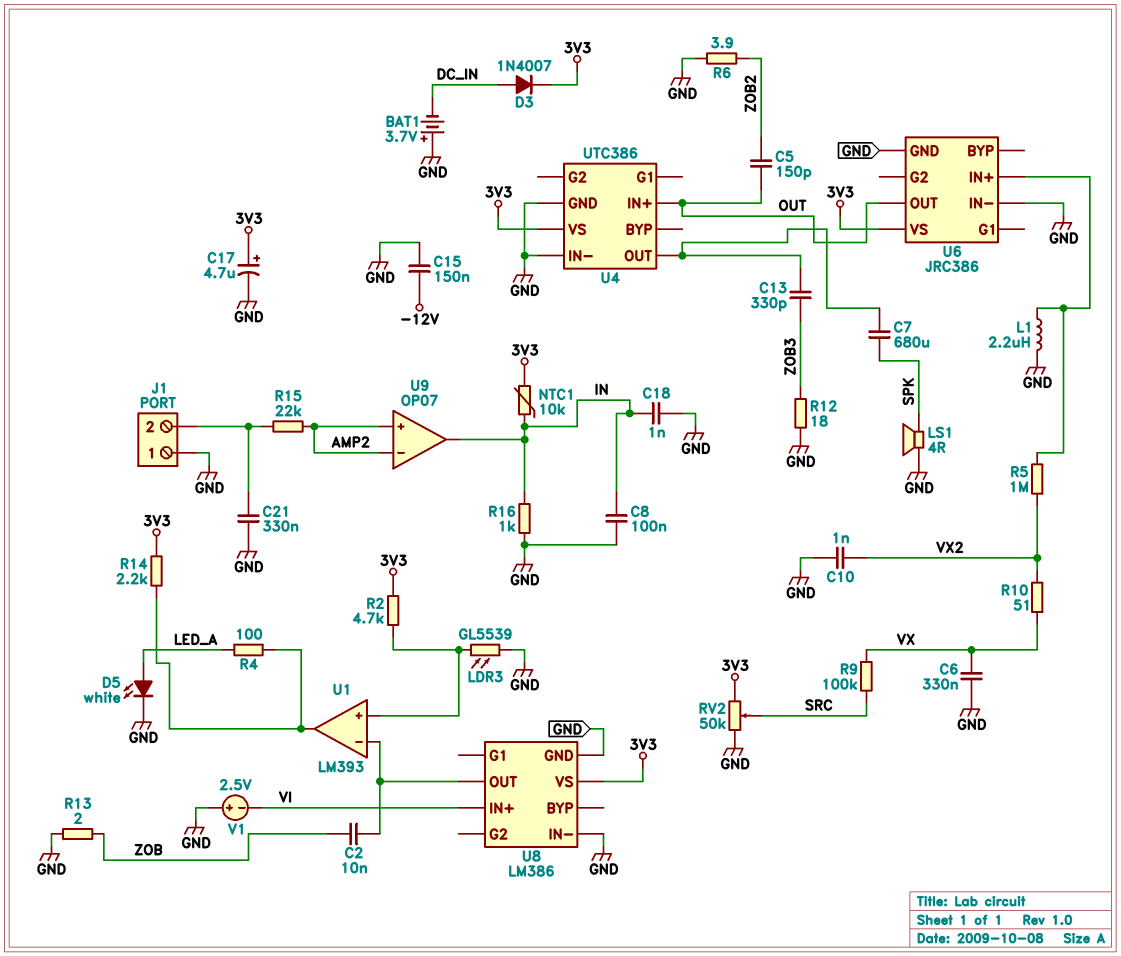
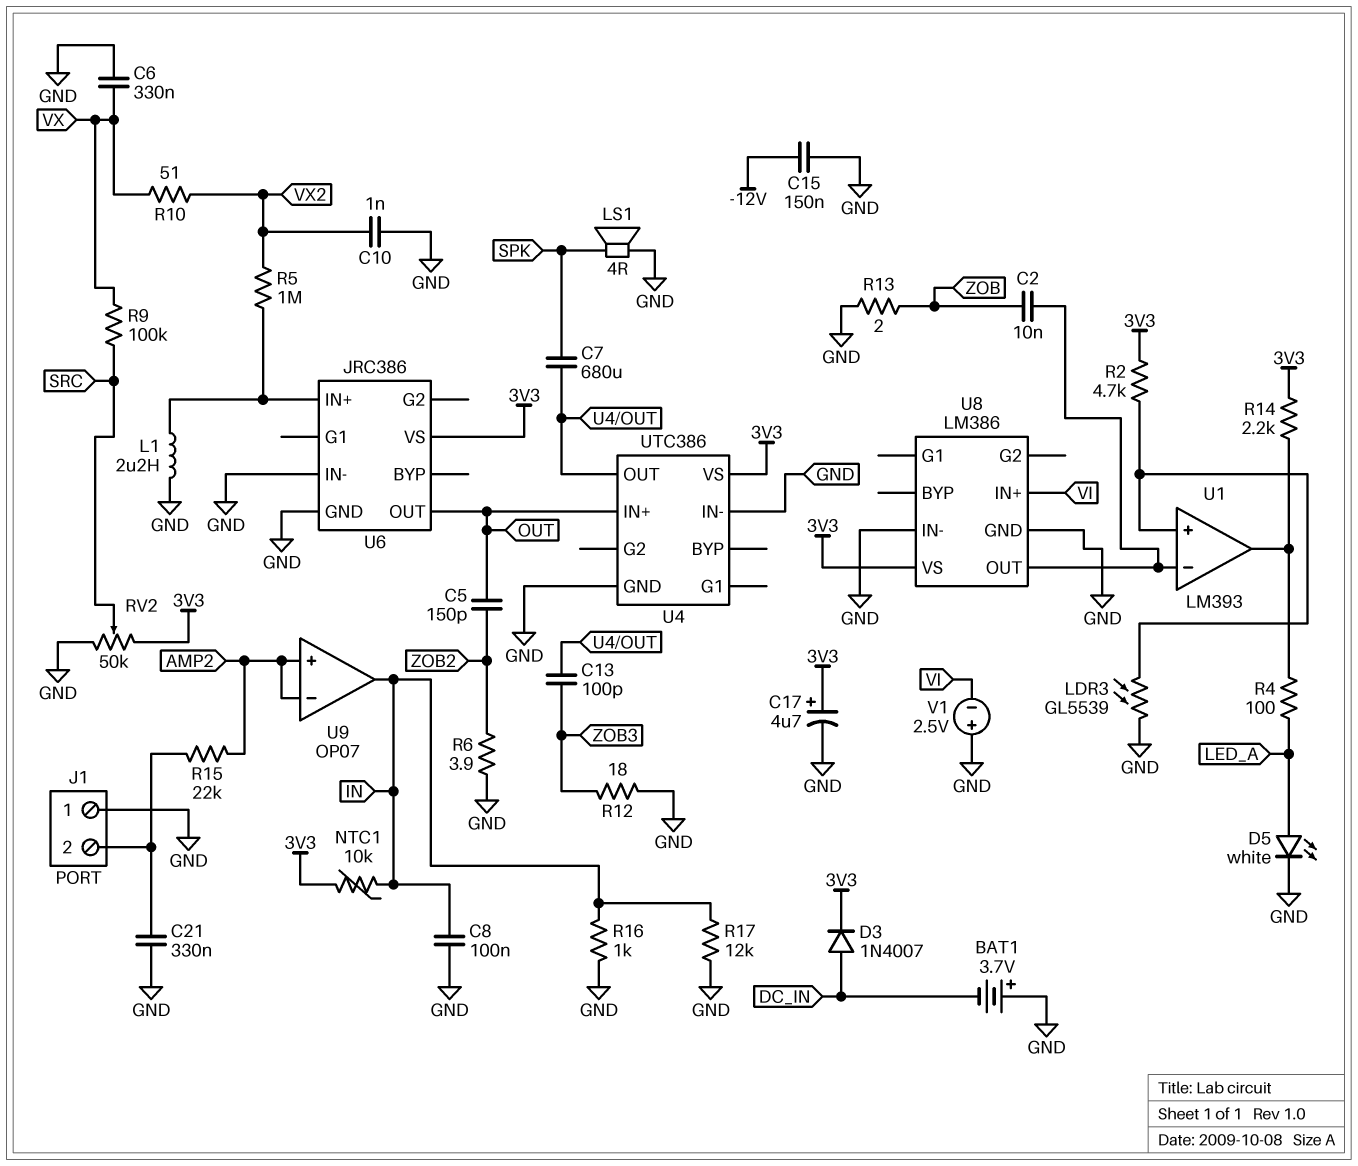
C13: 330pF (U4/OUT, ZOB3) -> 100pF (U4/OUT, ZOB3)
C18: 1nF (GND, IN) -> none
R17: none -> 12k (GND, IN)

